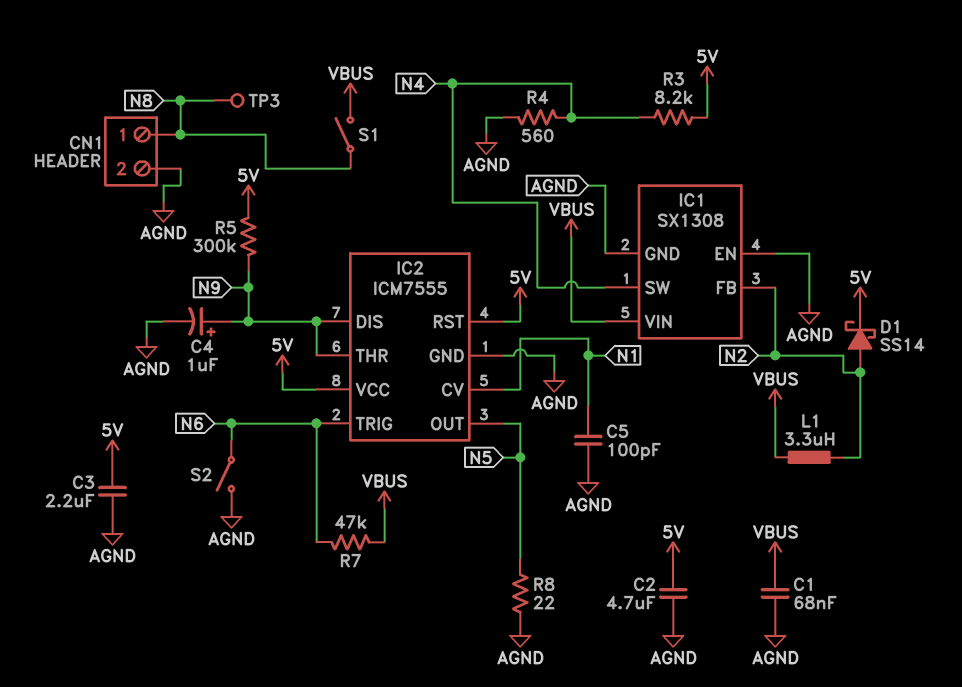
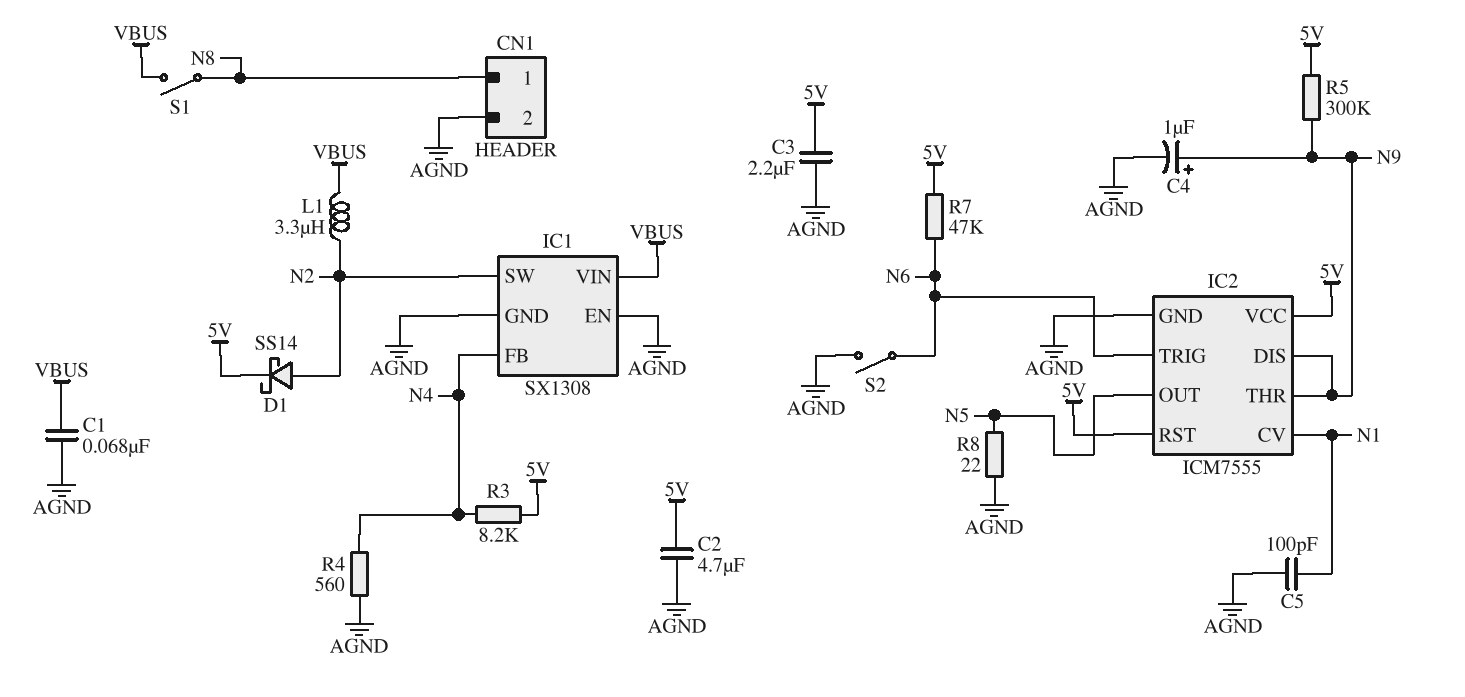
IC1 pin FB: N2 -> N4
IC1 pin SW: N4 -> N2
R7: 47k (N6, VBUS) -> 47k (5V, N6)
TP3: test point (N8) -> none

